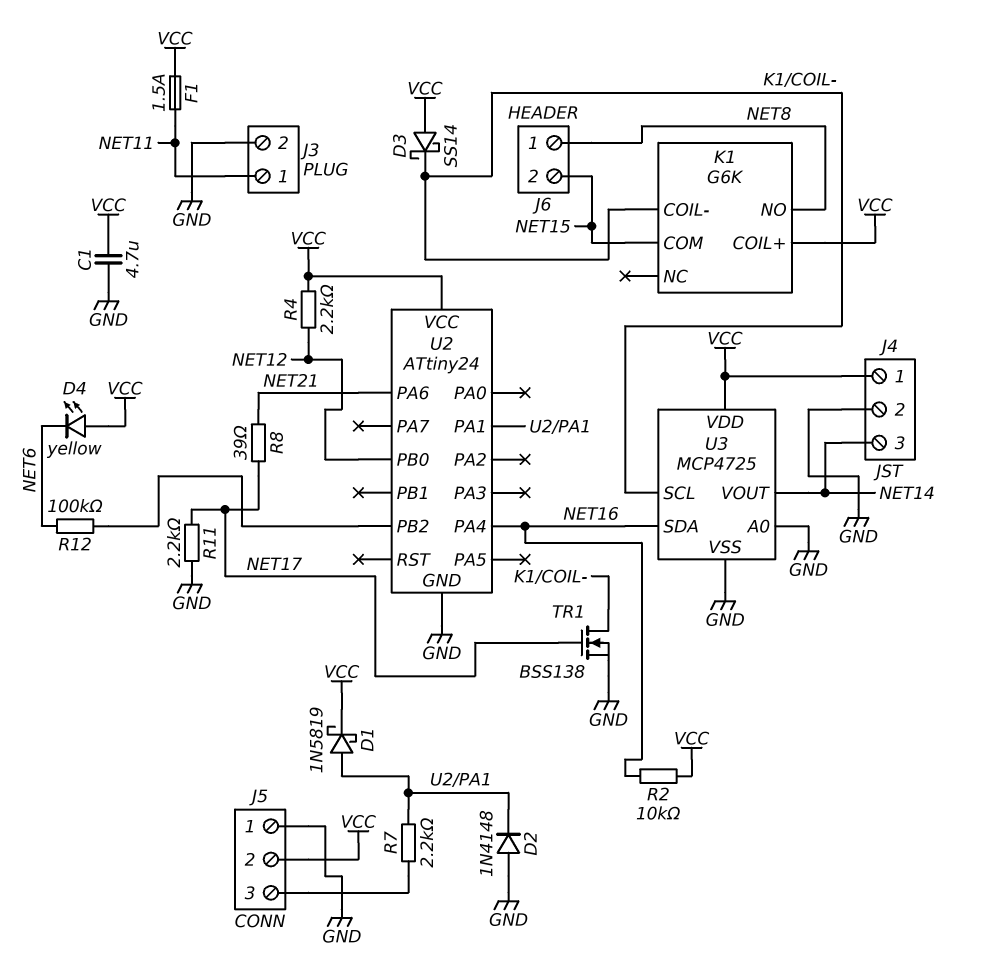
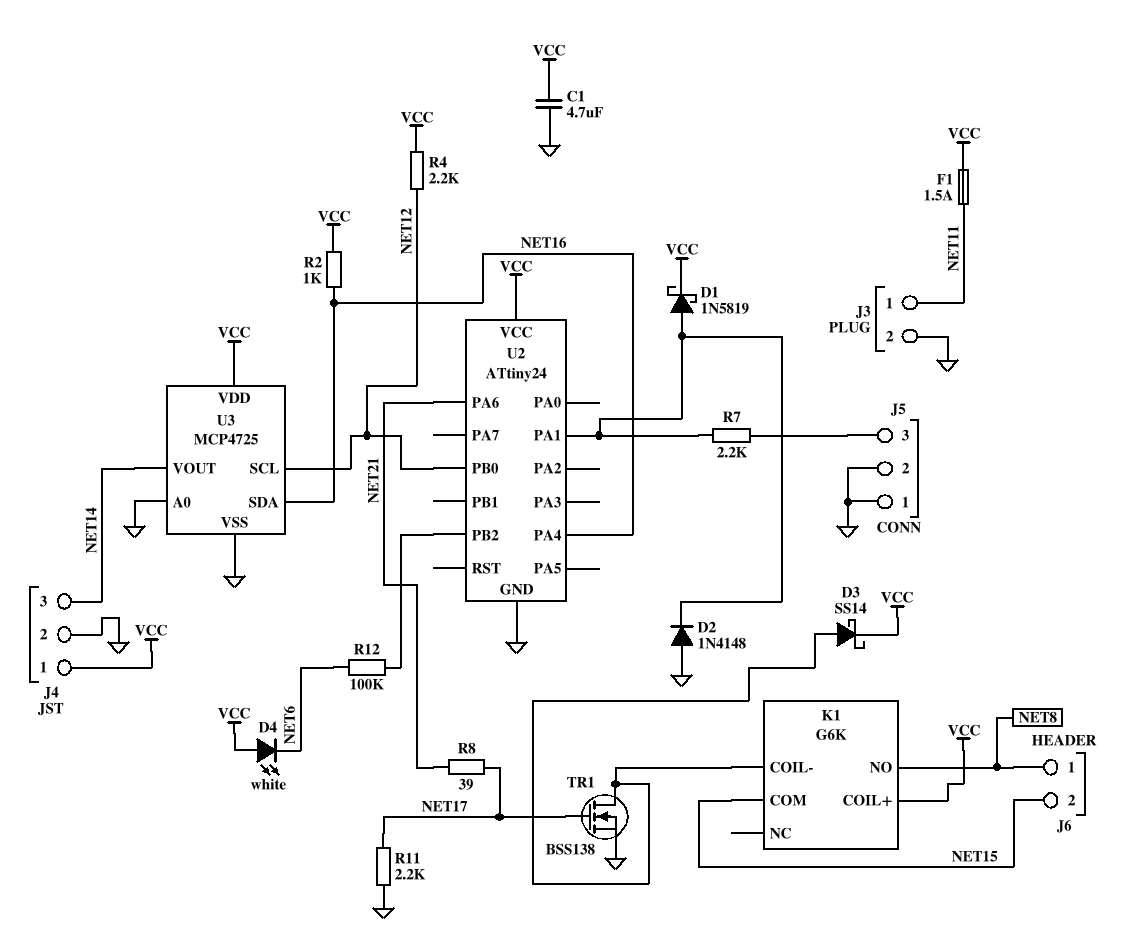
D3: schottky SS14 (A VCC, K K1/COIL-) -> schottky SS14 (A K1/COIL-, K VCC)
D4: LED yellow (A VCC, K NET6) -> LED white (A VCC, K NET6)
J5 pin 2: VCC -> GND
R2: 10k (NET16, VCC) -> 1k (NET16, VCC)
U3 pin SCL: K1/COIL- -> NET12

